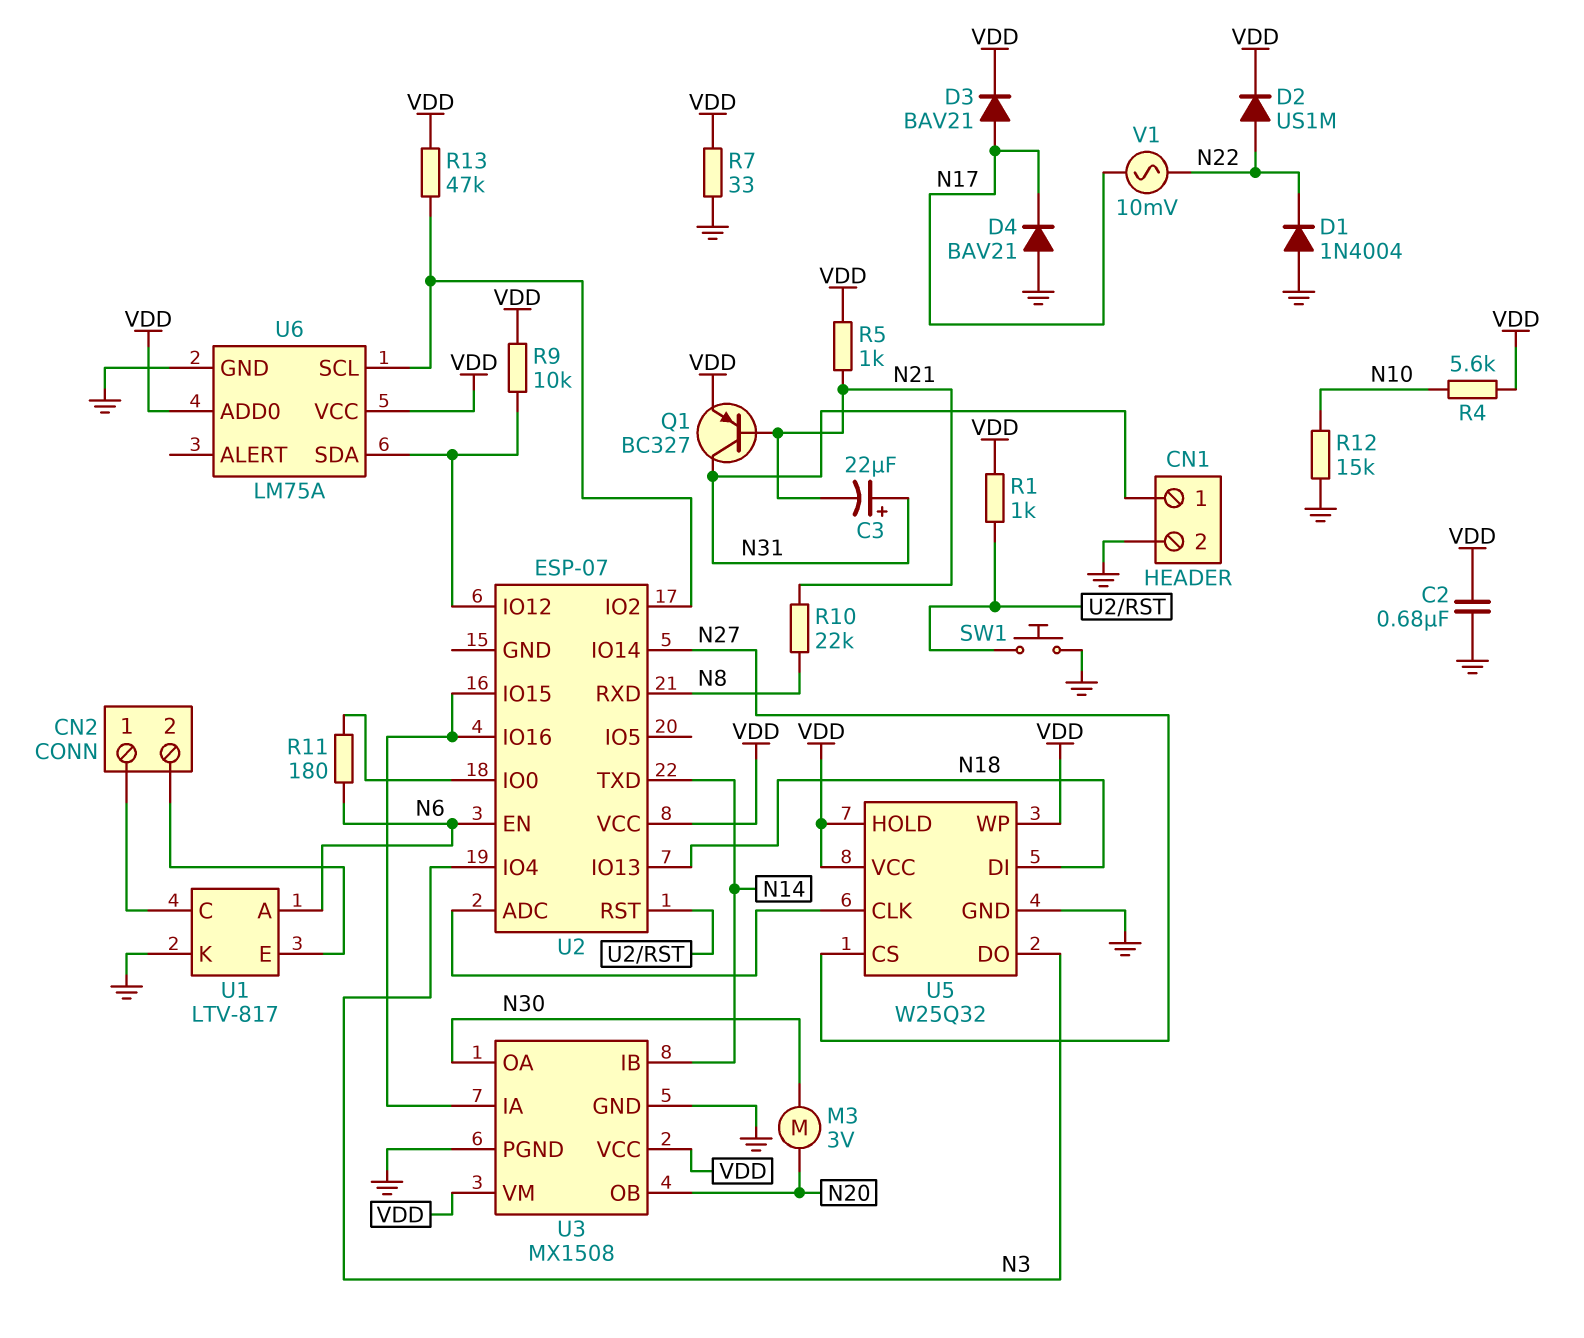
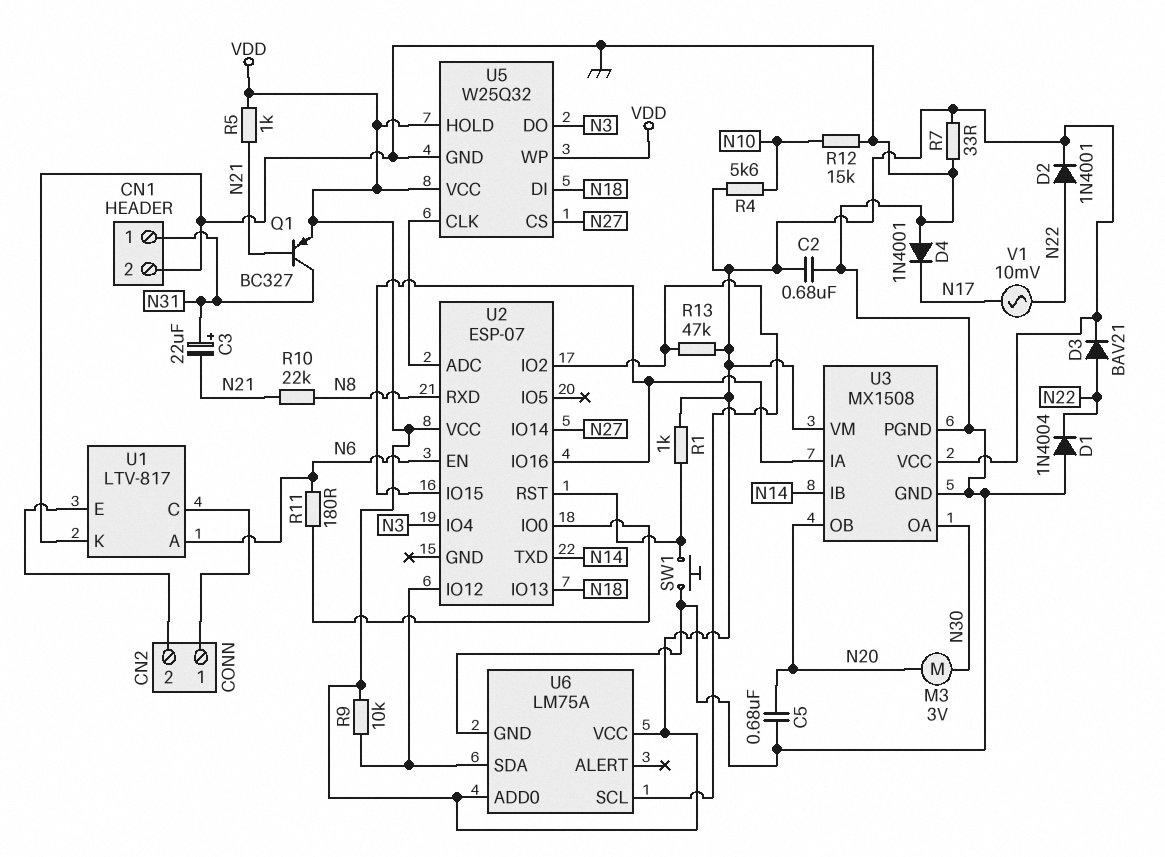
C5: none -> 680nF (GND, N20)
D2: diode US1M (A N22, K VDD) -> diode 1N4001 (A N22, K VDD)
D3: diode BAV21 (A N17, K VDD) -> diode BAV21 (A N22, K VDD)
D4: diode BAV21 (A GND, K N17) -> diode 1N4001 (A GND, K N17)

